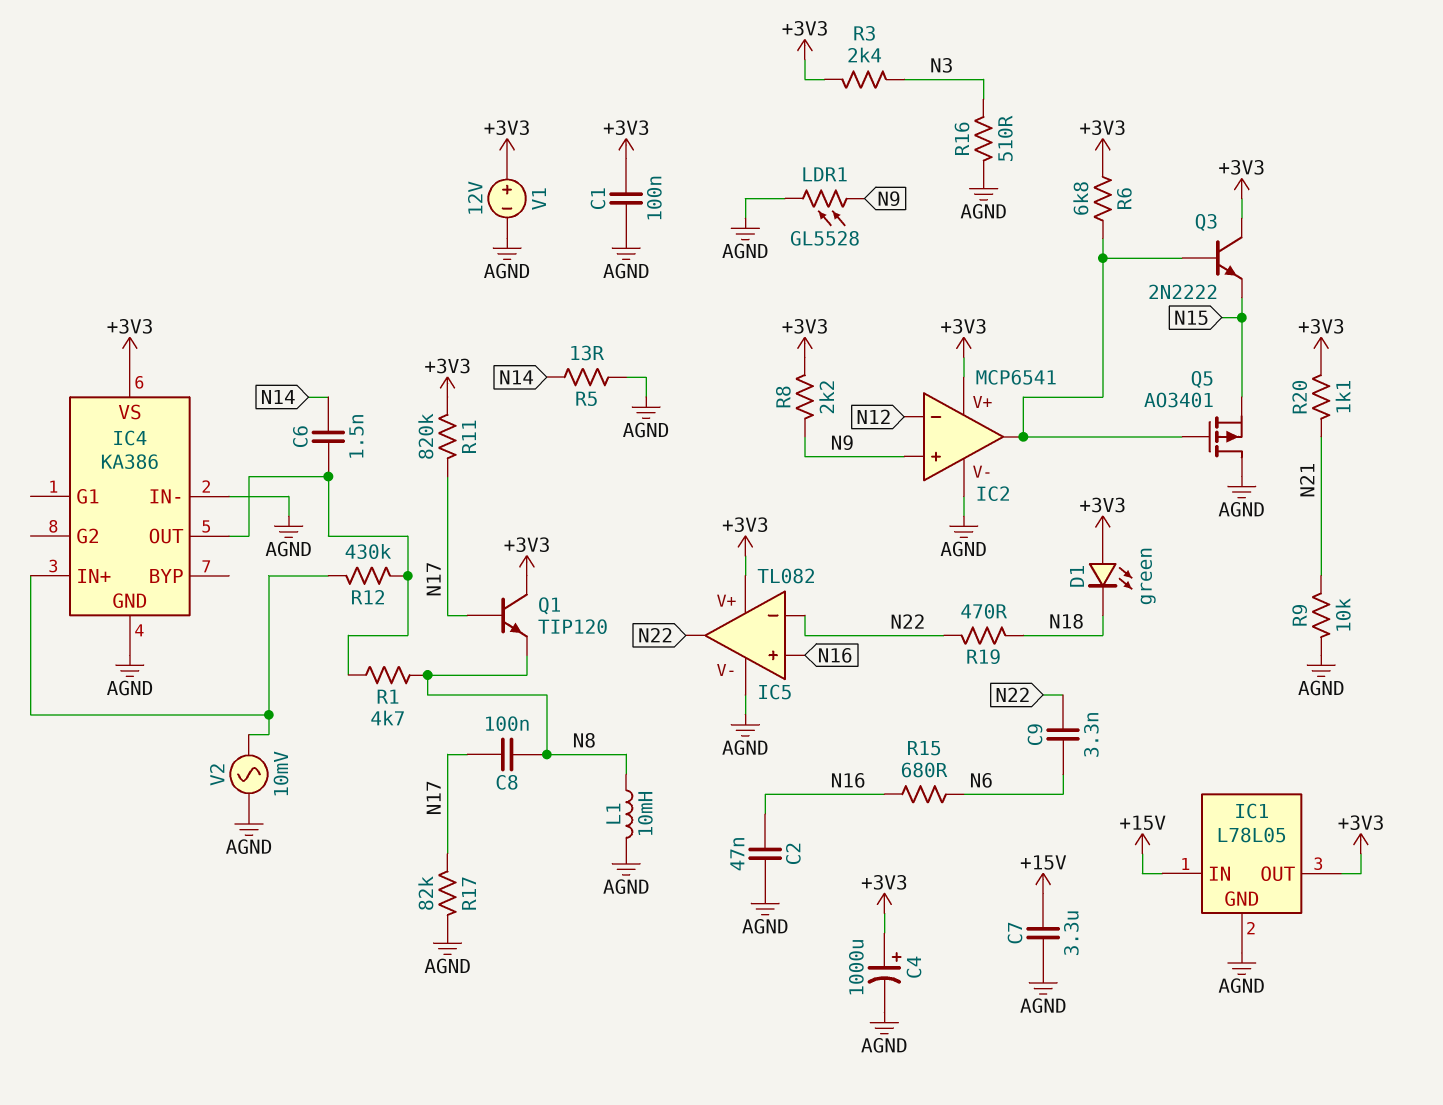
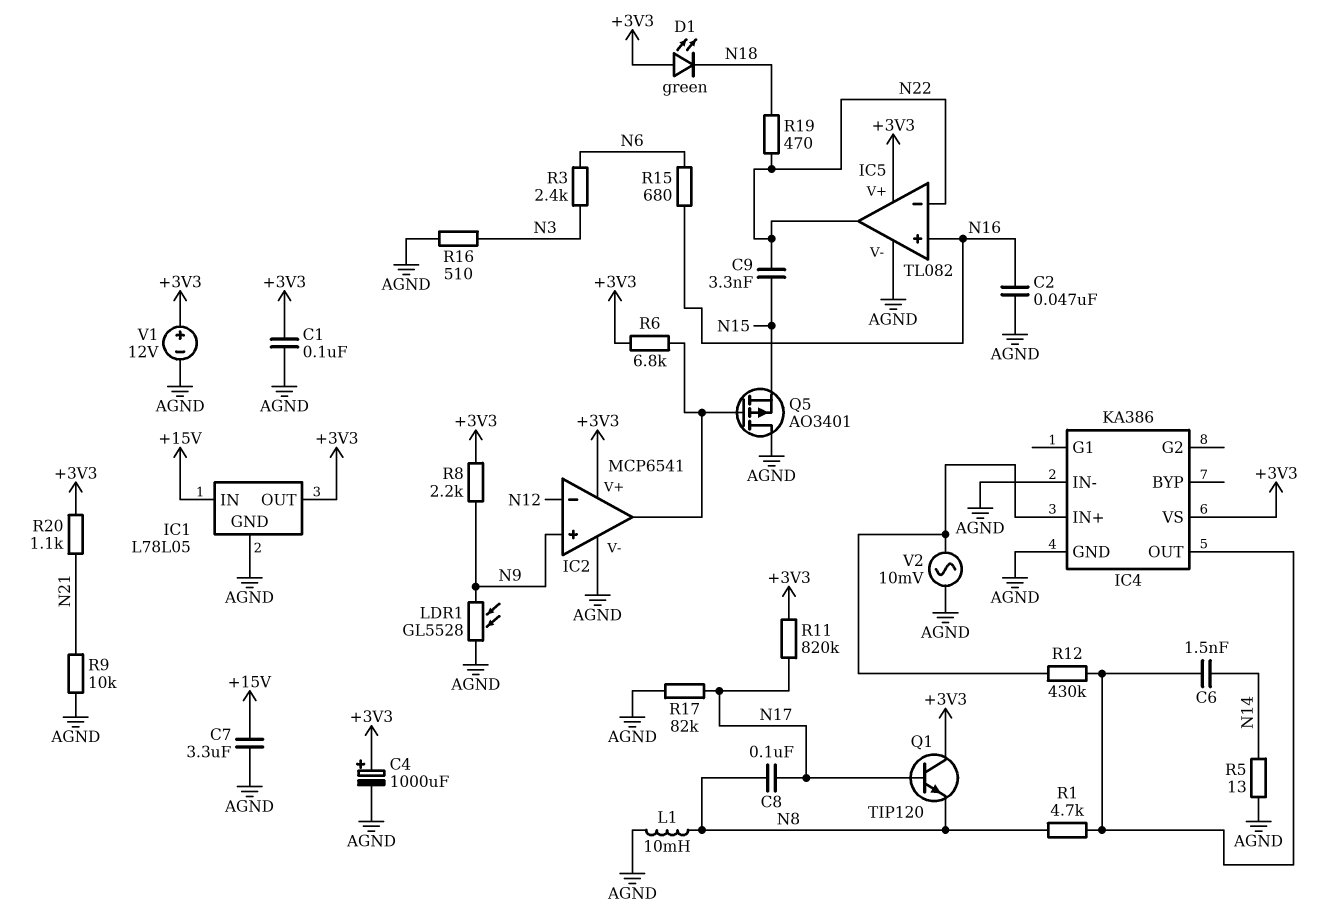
C9: 3.3nF (N6, N22) -> 3.3nF (N15, N22)
Q3: NPN 2N2222 (B IC2/out, C +3V3, E N15) -> none
R3: 2.4k (+3V3, N3) -> 2.4k (N3, N6)

